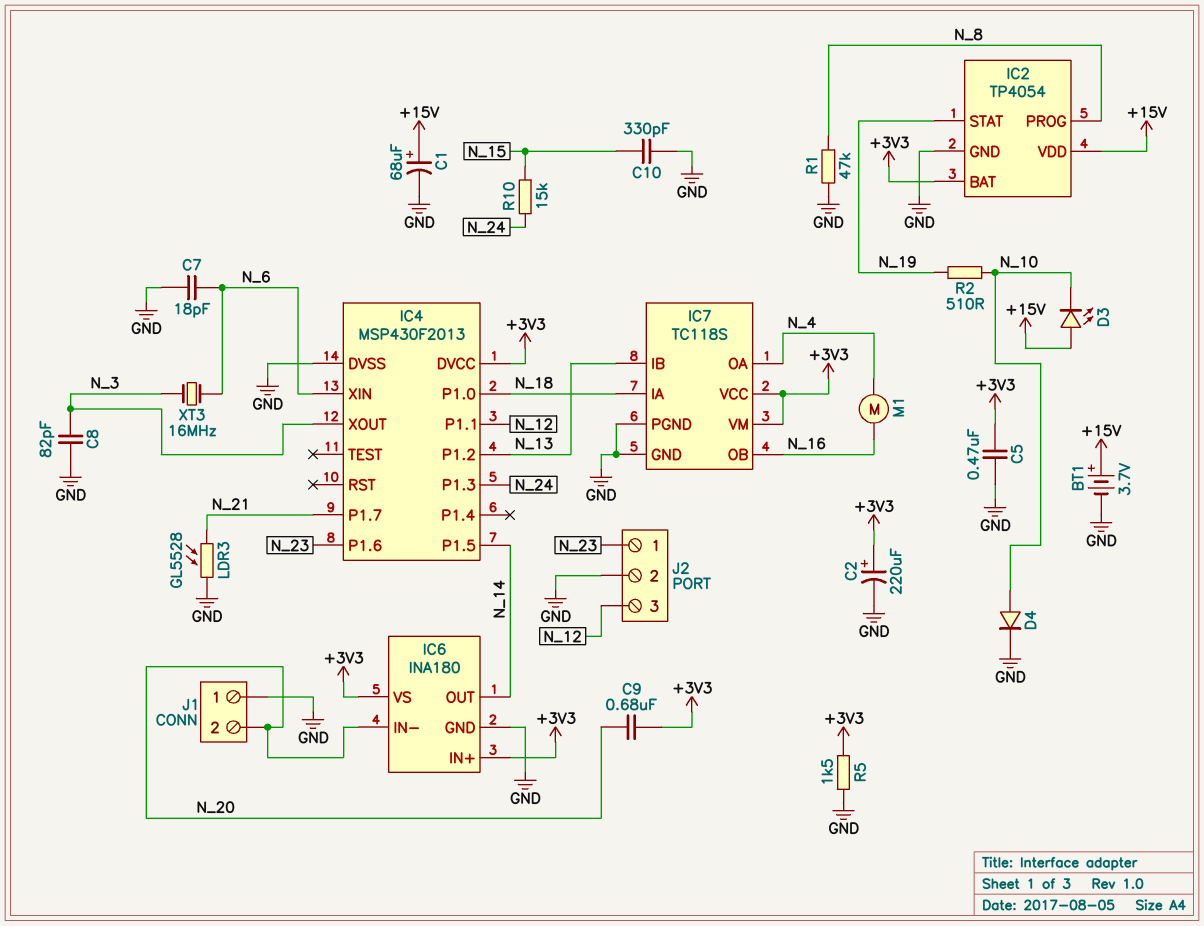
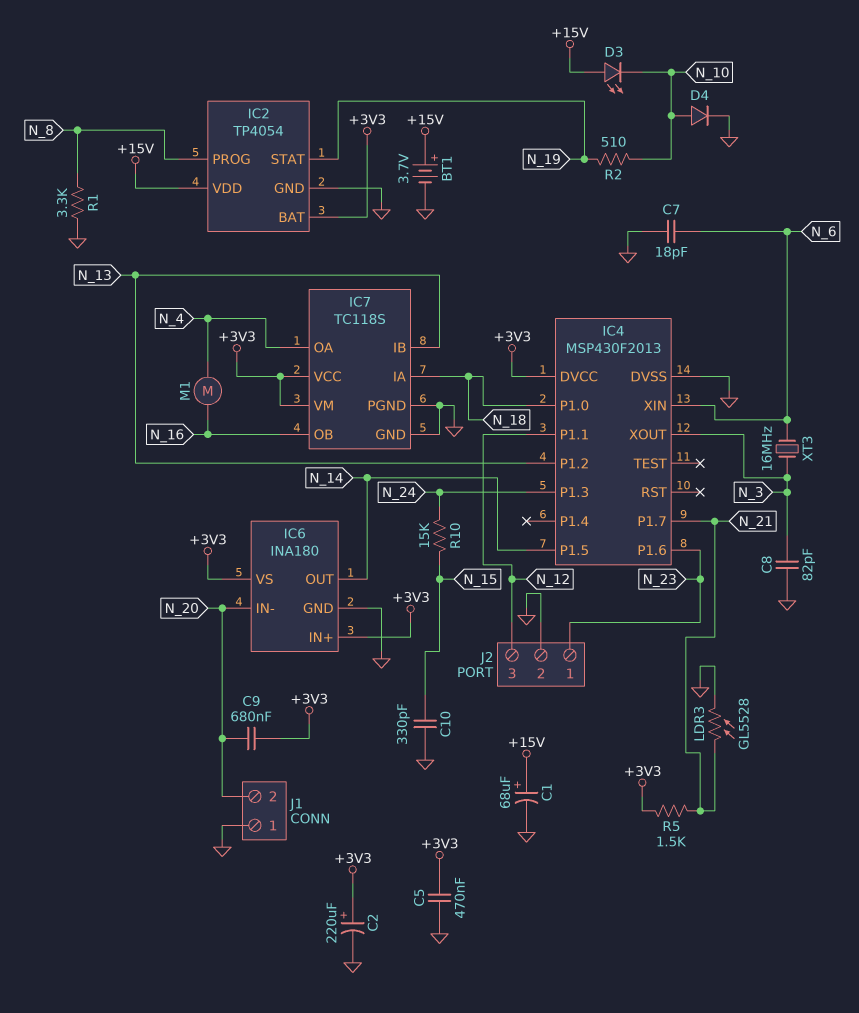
R1: 47k (GND, N_8) -> 3.3k (GND, N_8)
R5: 1.5k (+3V3, GND) -> 1.5k (+3V3, N_21)

